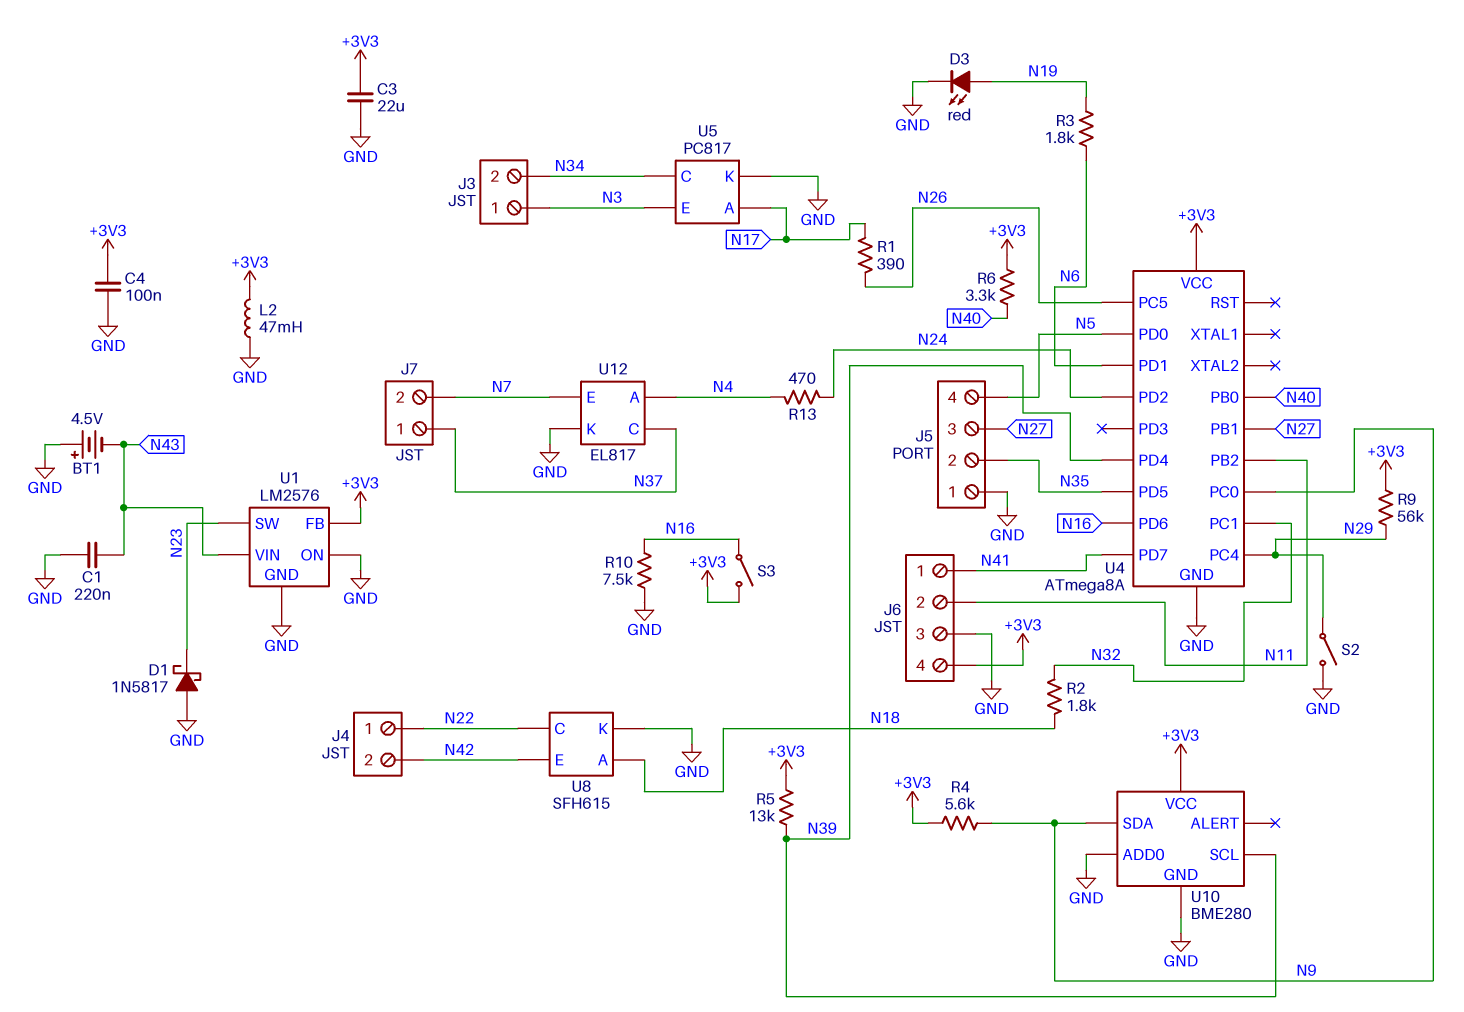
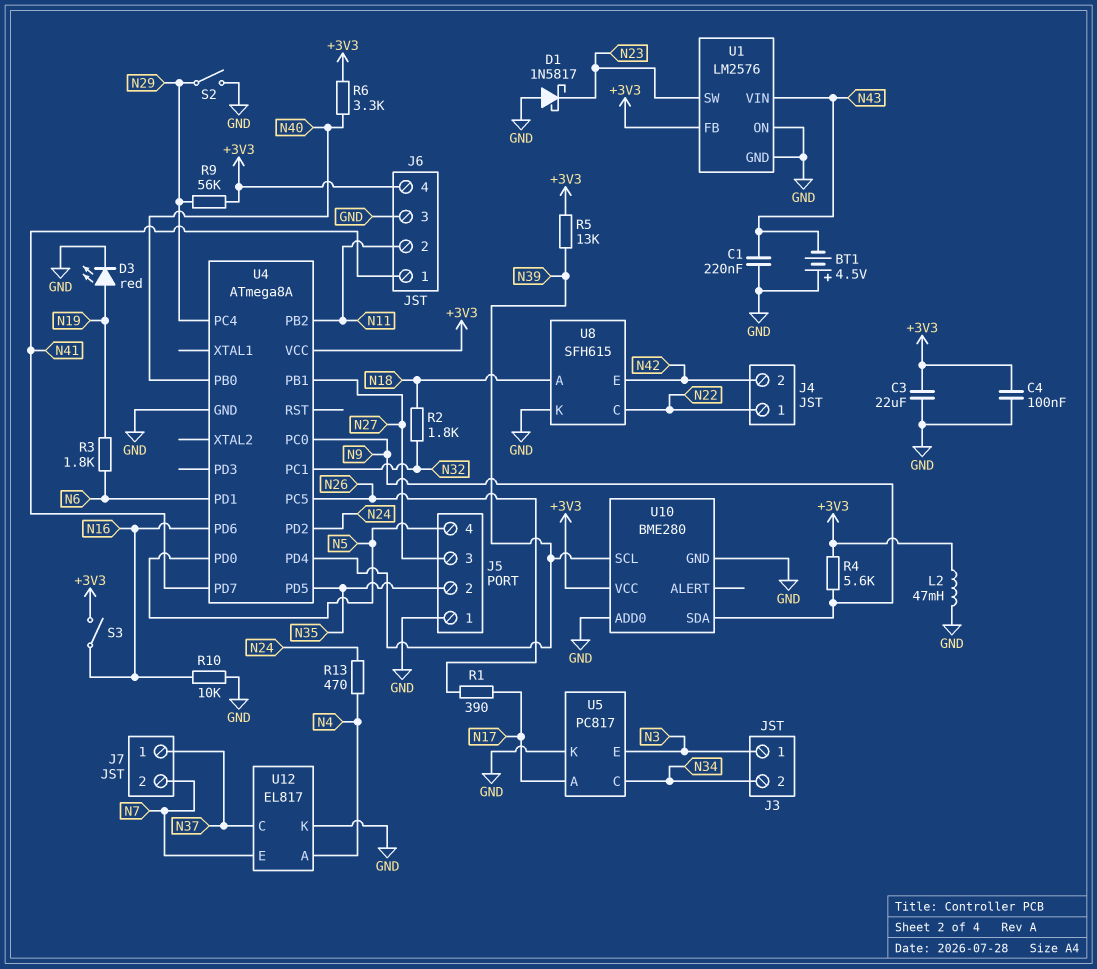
R10: 7.5k (GND, N16) -> 10k (GND, N16)

